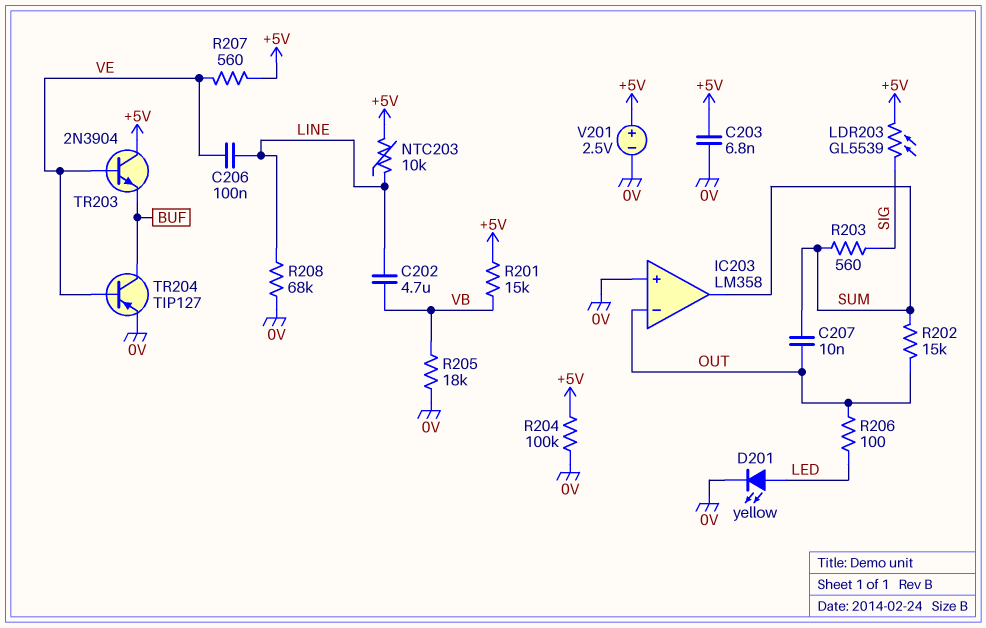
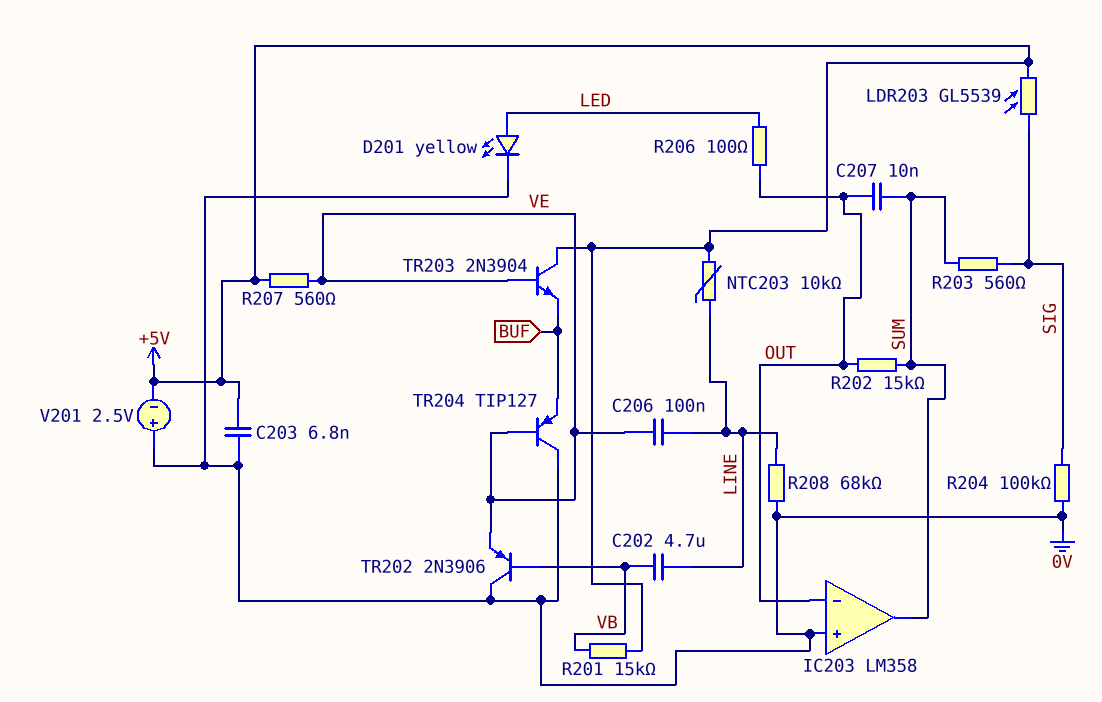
R204: 100k (+5V, 0V) -> 100k (0V, SIG)
R205: 18k (0V, VB) -> none
TR202: none -> PNP 2N3906 (B VB, C 0V, E VE)
TR204: PNP TIP127 (B VE, C BUF, E 0V) -> PNP TIP127 (B VE, C 0V, E BUF)
V201: 2.5V (plus +5V, minus 0V) -> 2.5V (plus 0V, minus +5V)

